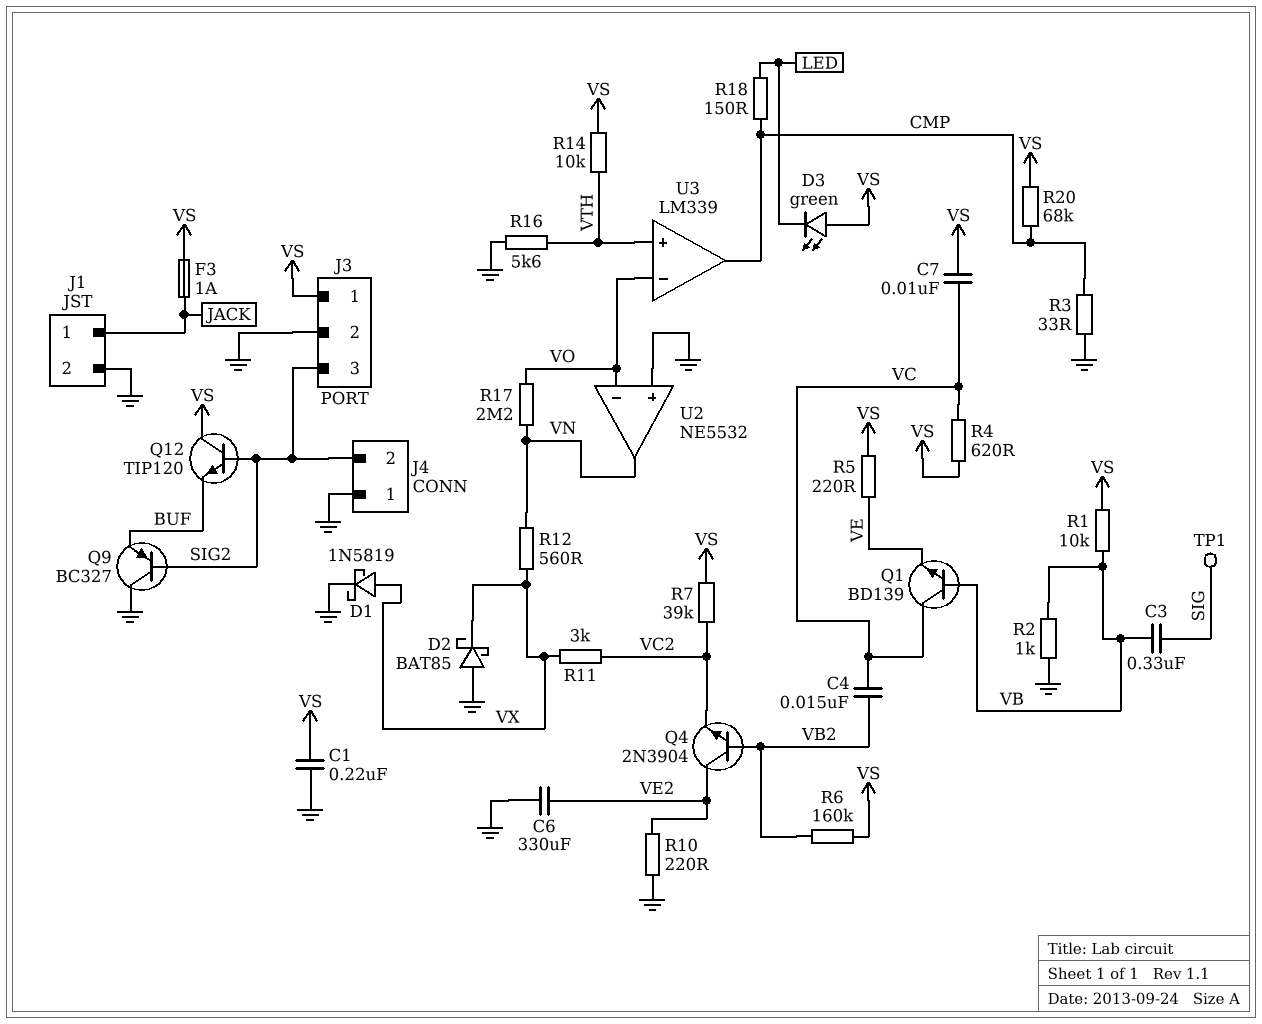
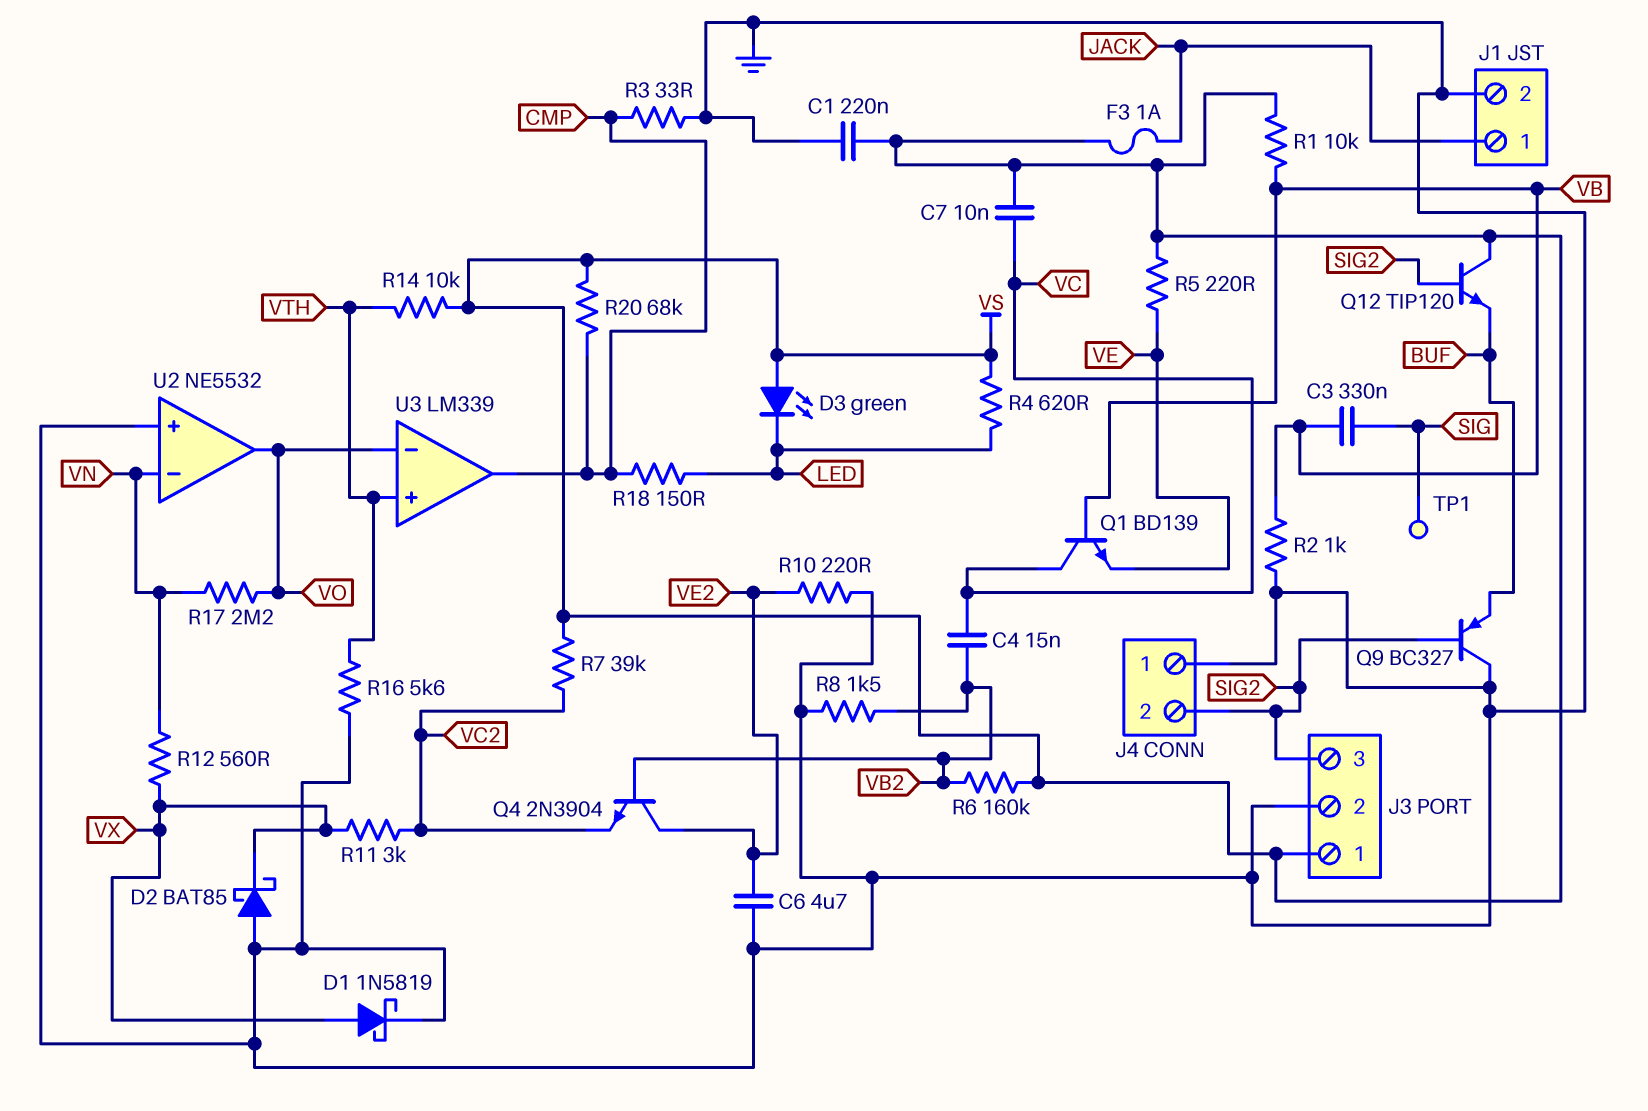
C6: 330uF (GND, VE2) -> 4.7uF (GND, VE2)
R4: 620 (VC, VS) -> 620 (LED, VS)
R8: none -> 1.5k (GND, VB2)
U2 pin in-: VO -> VN
U2 pin out: VN -> VO

